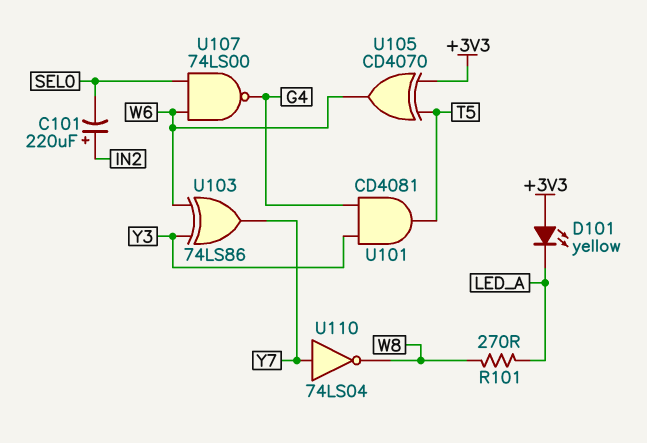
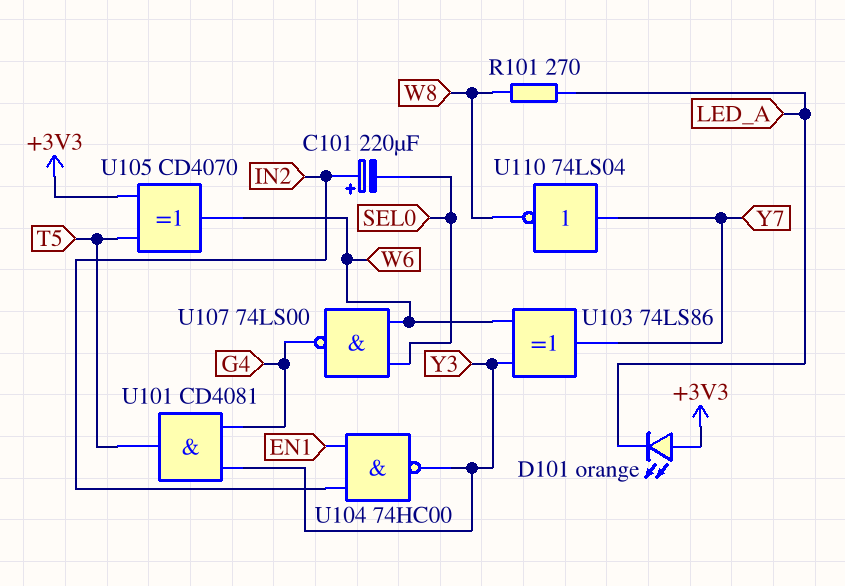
D101: LED yellow (A +3V3, K LED_A) -> LED orange (A +3V3, K LED_A)
U104: none -> NAND 74HC00 (in EN1, in IN2, out Y3)

